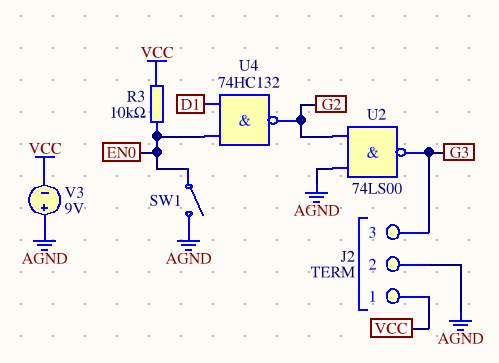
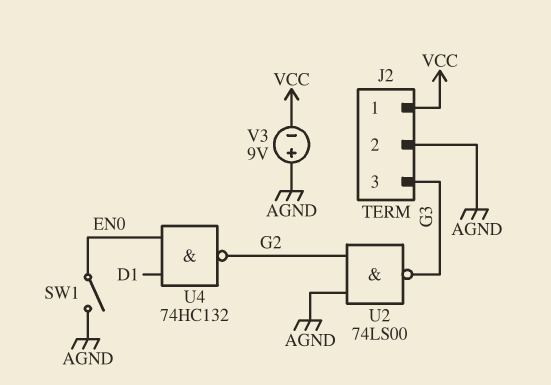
R3: 10k (EN0, VCC) -> none

